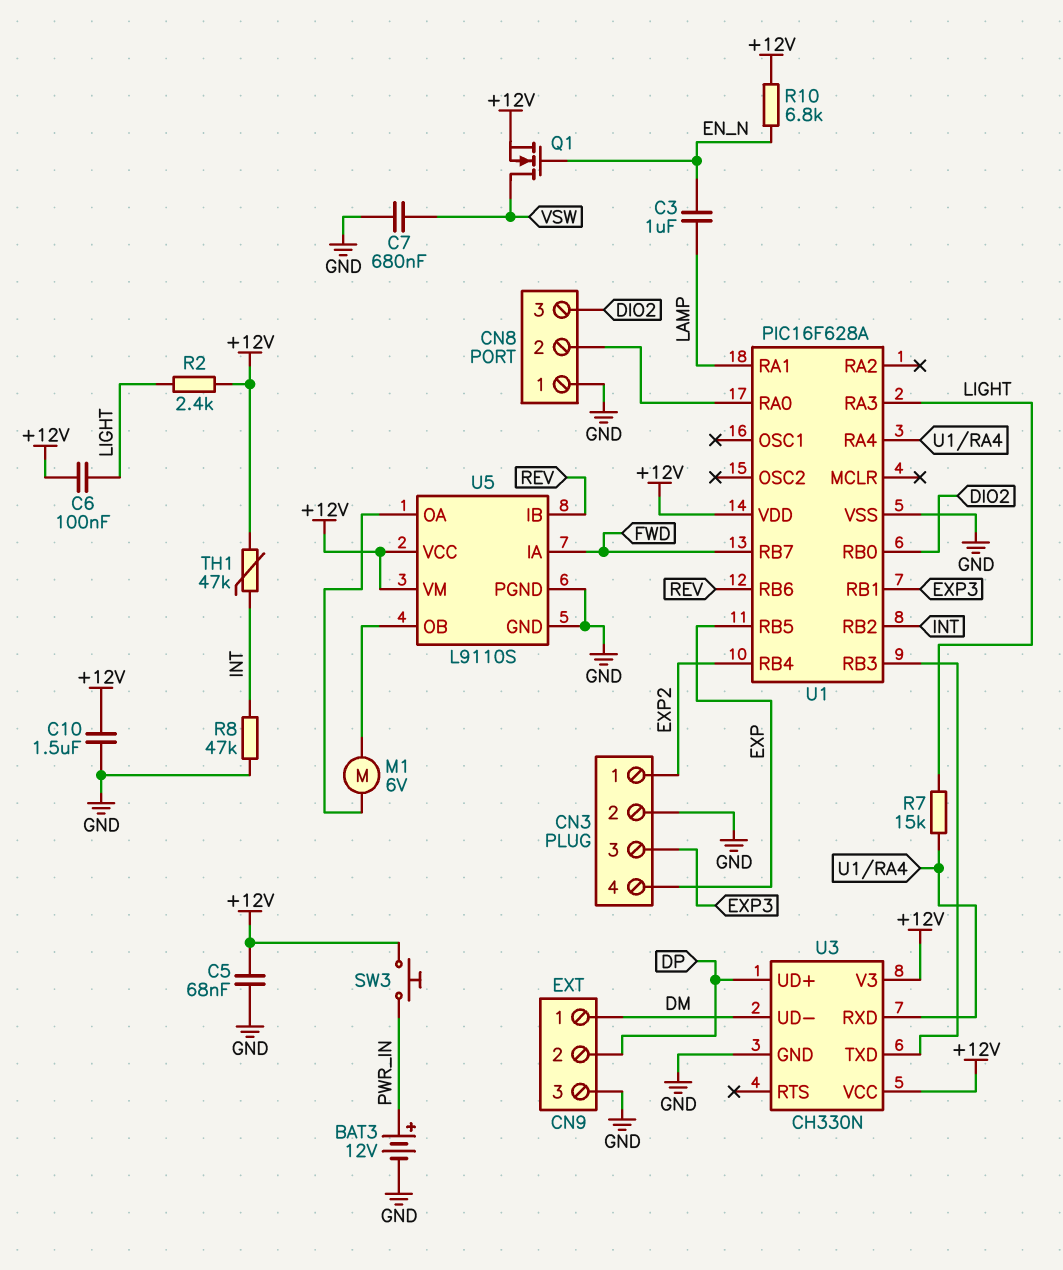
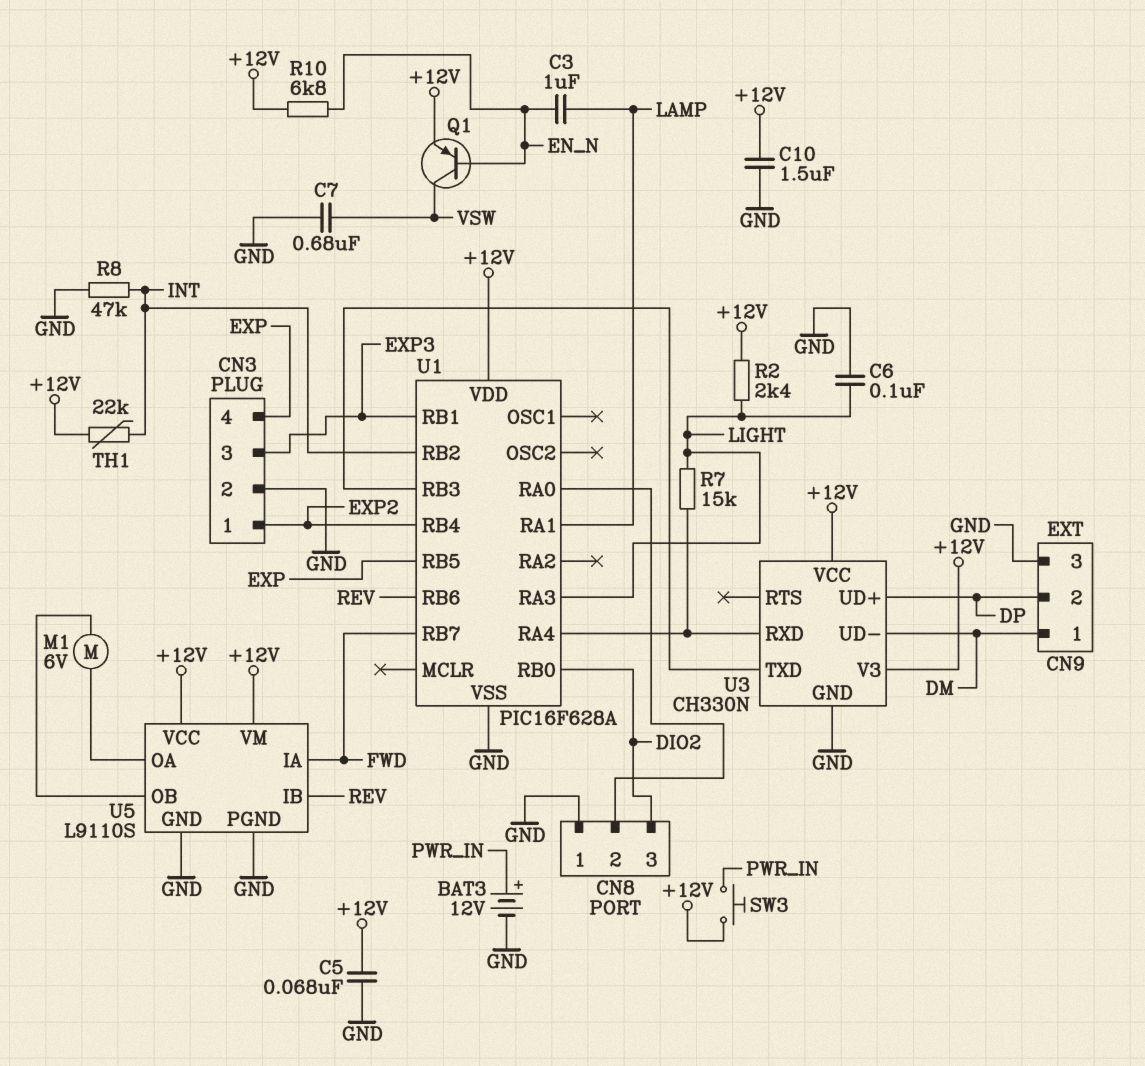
C6: 100nF (+12V, LIGHT) -> 100nF (GND, LIGHT)
Q1: NMOS (G EN_N, D VSW, S +12V) -> PNP (B EN_N, C VSW, E +12V)
TH1: 47k (+12V, INT) -> 22k (+12V, INT)

